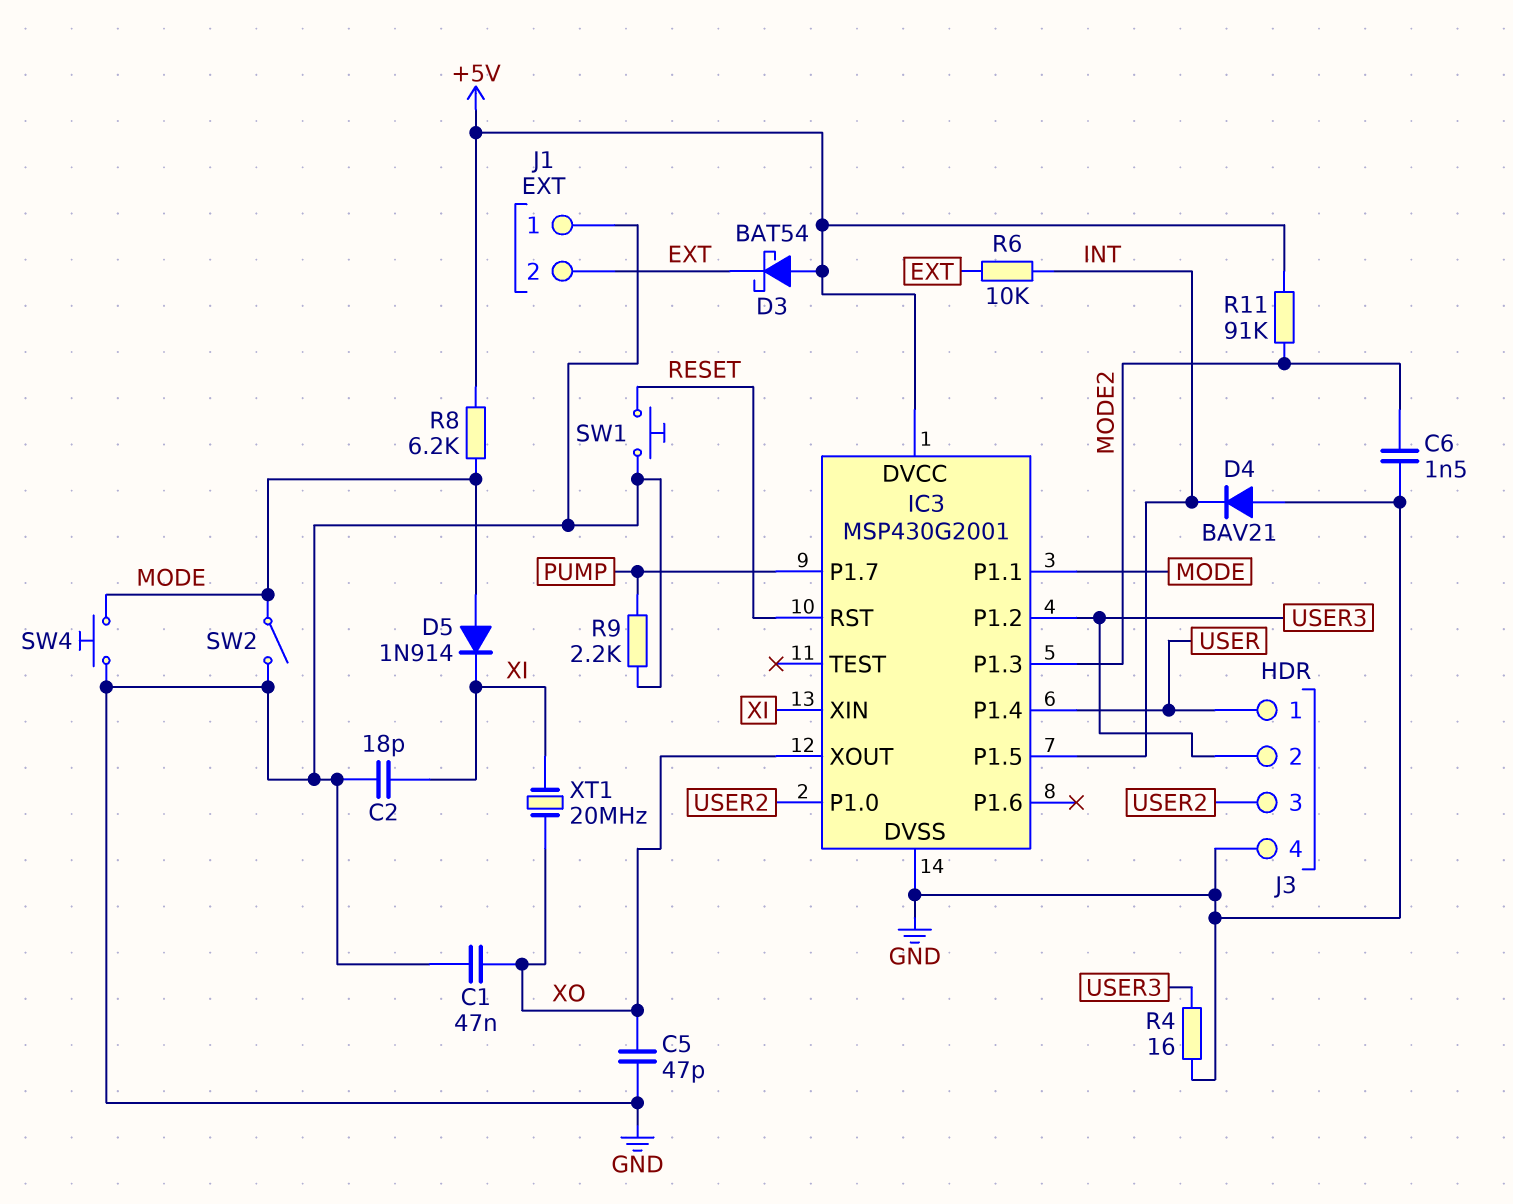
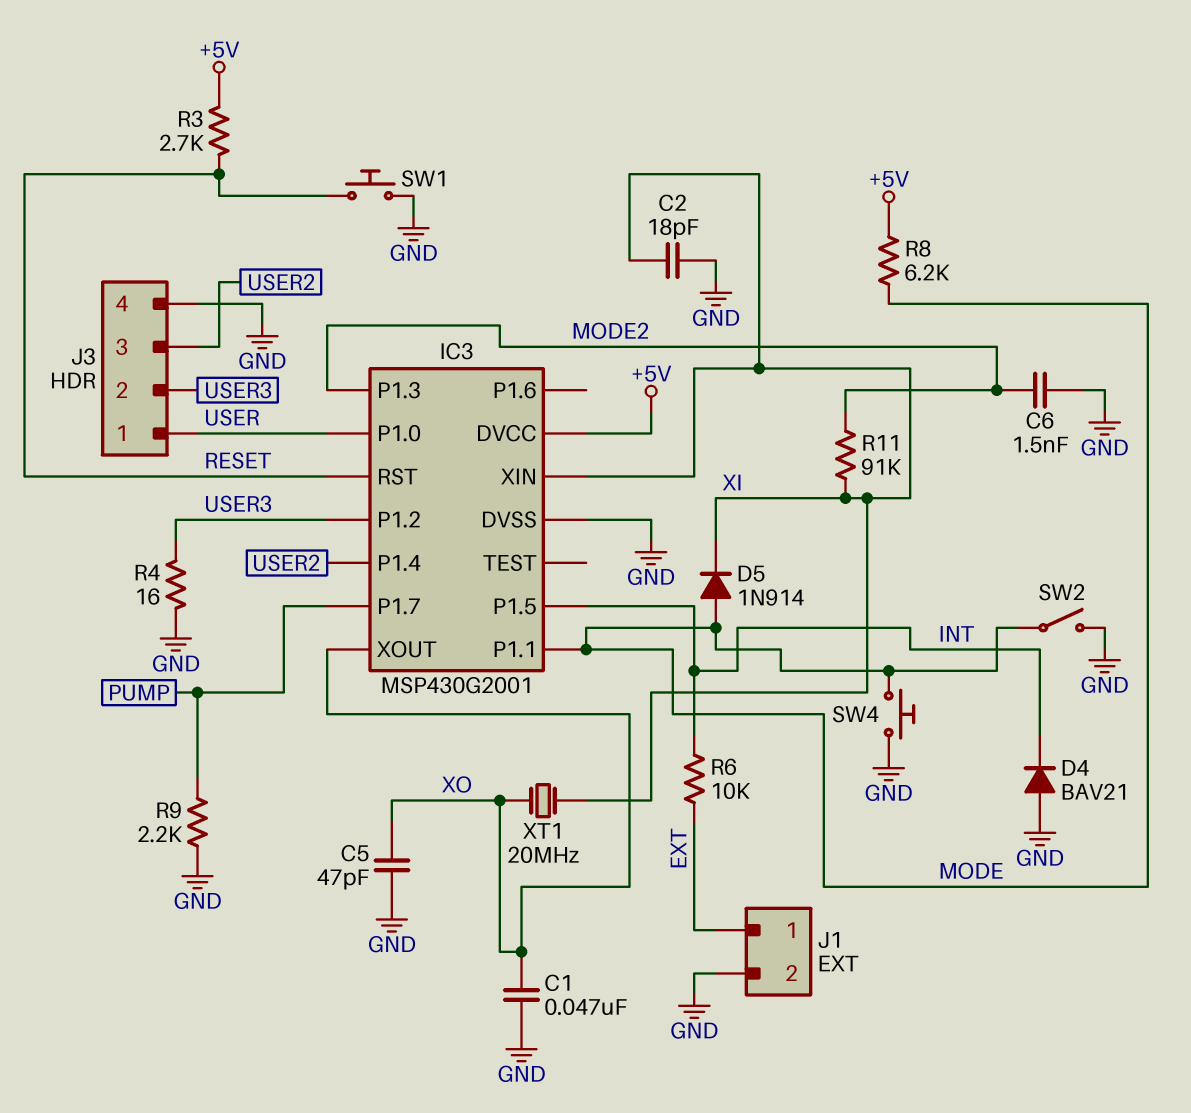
D3: schottky BAT54 (A +5V, K EXT) -> none
IC3 pin P1.0: USER2 -> USER
IC3 pin P1.4: USER -> USER2
J1 pin 1: GND -> EXT
J1 pin 2: EXT -> GND
R3: none -> 2.7k (+5V, RESET)
R11: 91k (+5V, MODE2) -> 91k (MODE2, XI)

